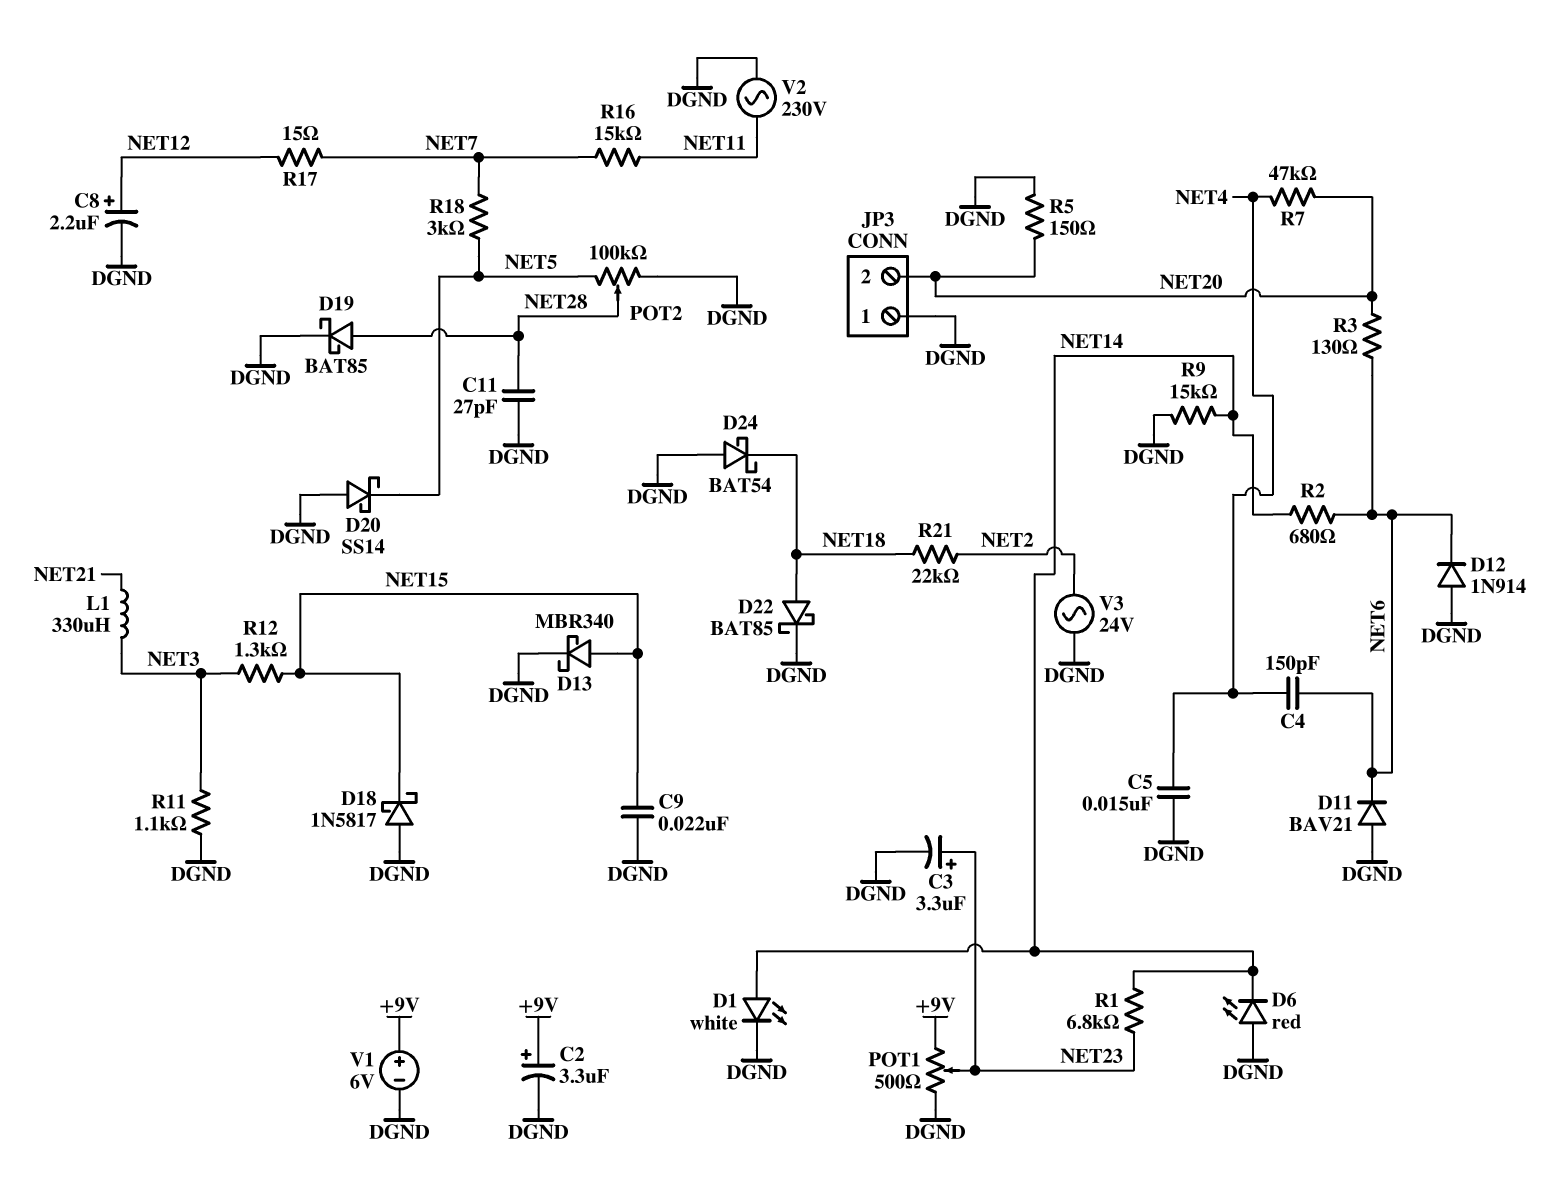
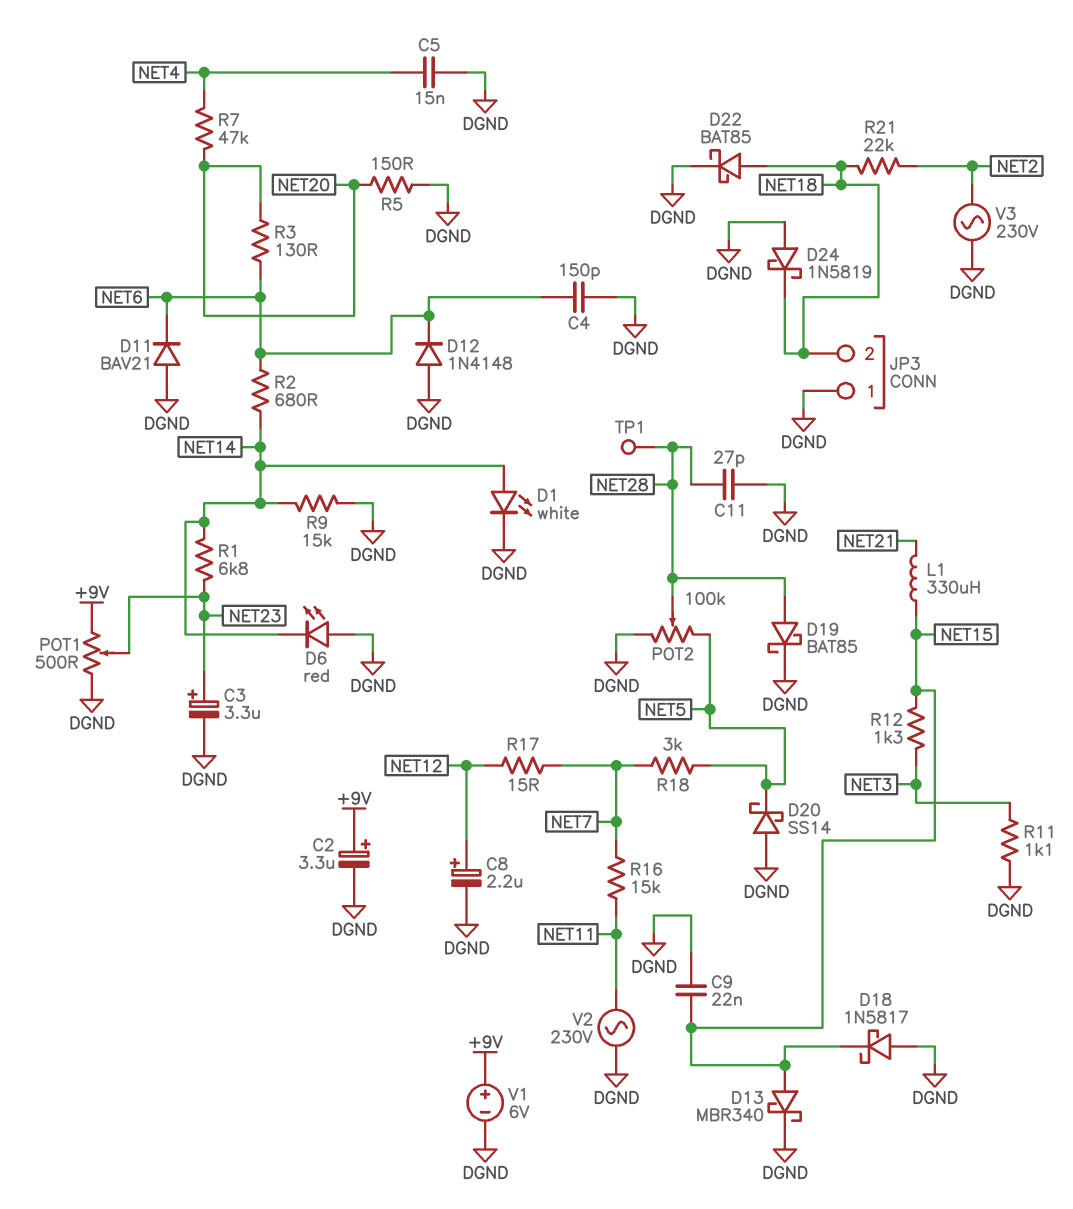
C4: 150pF (NET4, NET6) -> 150pF (DGND, NET6)
D12: diode 1N914 (A DGND, K NET6) -> diode 1N4148 (A DGND, K NET6)
D24: schottky BAT54 (A DGND, K NET18) -> schottky 1N5819 (A DGND, K NET18)
JP3 pin 2: NET20 -> NET18
L1: 330uH (NET3, NET21) -> 330uH (NET15, NET21)
TP1: none -> test point (NET28)
V3: AC 24V (DGND, NET2) -> AC 230V (DGND, NET2)

